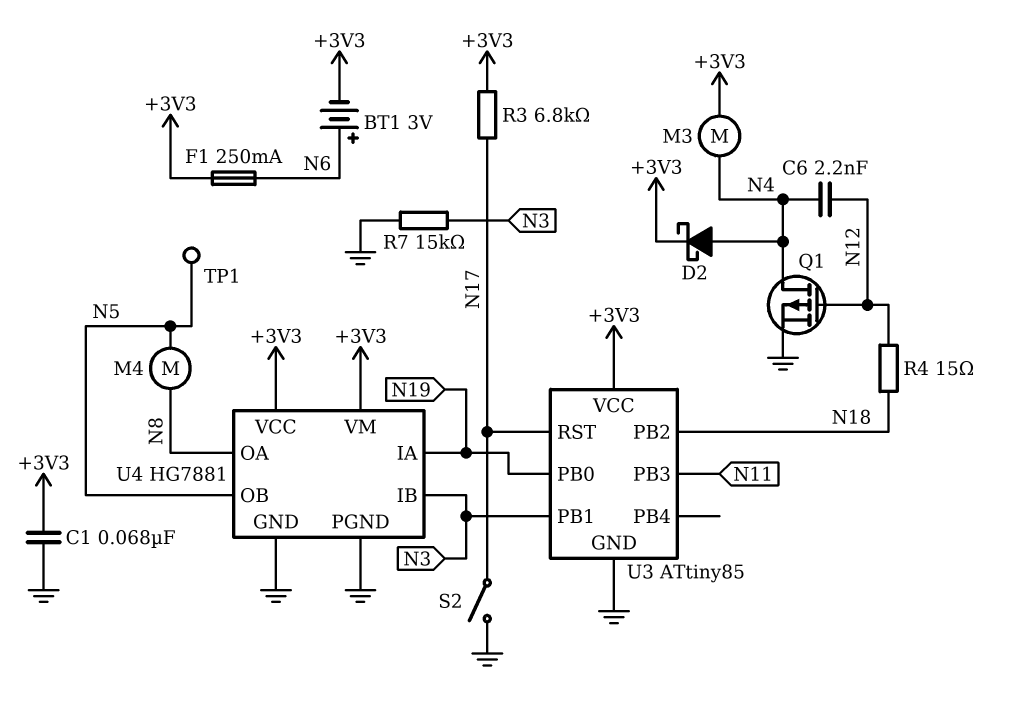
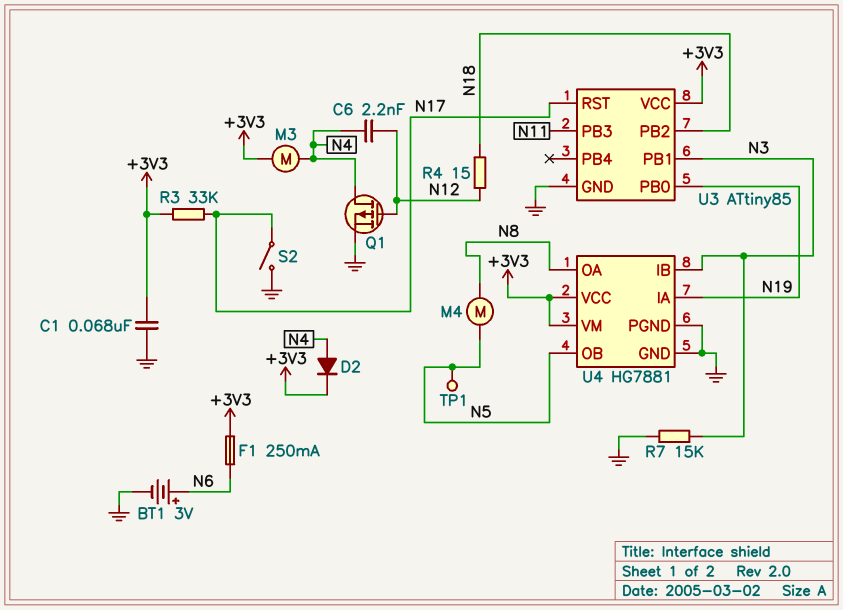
BT1: 3V (plus N6, minus +3V3) -> 3V (plus N6, minus GND)
D2: schottky (A N4, K +3V3) -> diode (A N4, K +3V3)
R3: 6.8k (+3V3, N17) -> 33k (+3V3, N17)

